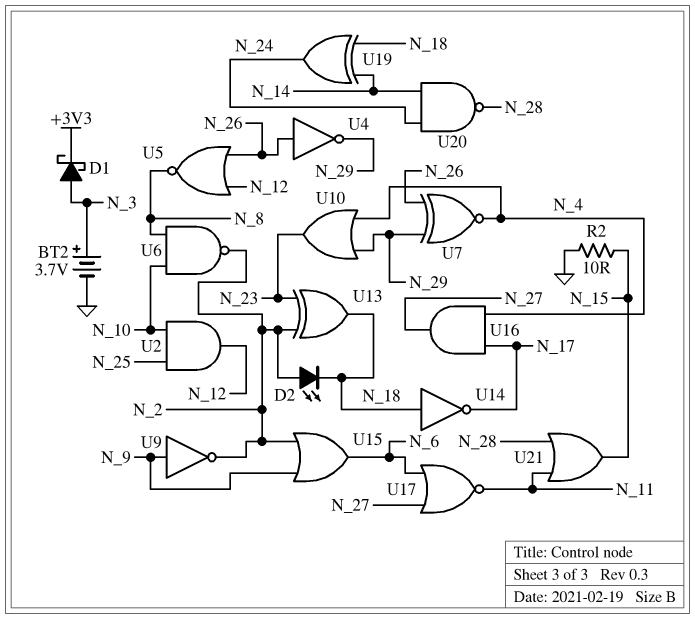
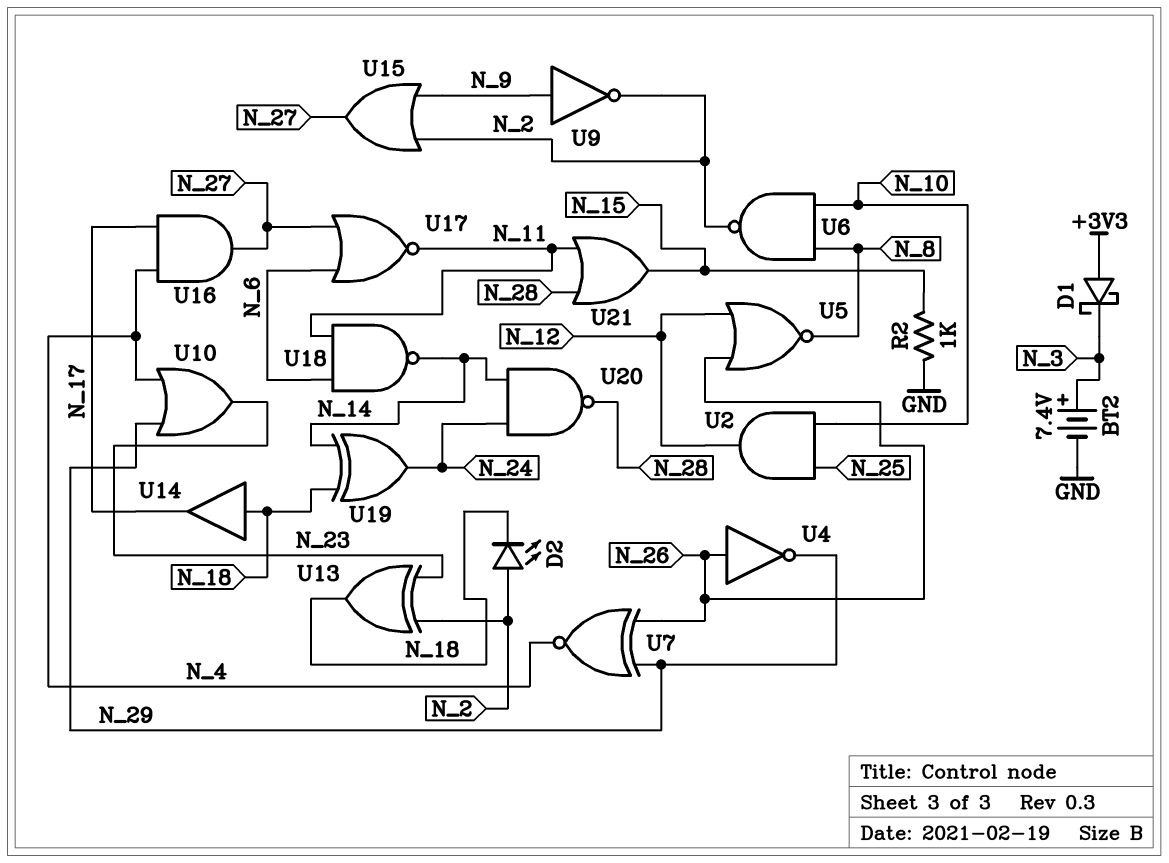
BT2: 3.7V (plus N_3, minus GND) -> 7.4V (plus N_3, minus GND)
D1: schottky (A N_3, K +3V3) -> schottky (A +3V3, K N_3)
R2: 10 (GND, N_15) -> 1k (GND, N_15)
U14: NOT (in N_18, out N_17) -> buffer (in N_18, out N_17)
U15: OR (in N_2, in N_9, out N_6) -> OR (in N_2, in N_9, out N_27)
U18: none -> NAND (in N_6, in N_11, out N_14)

